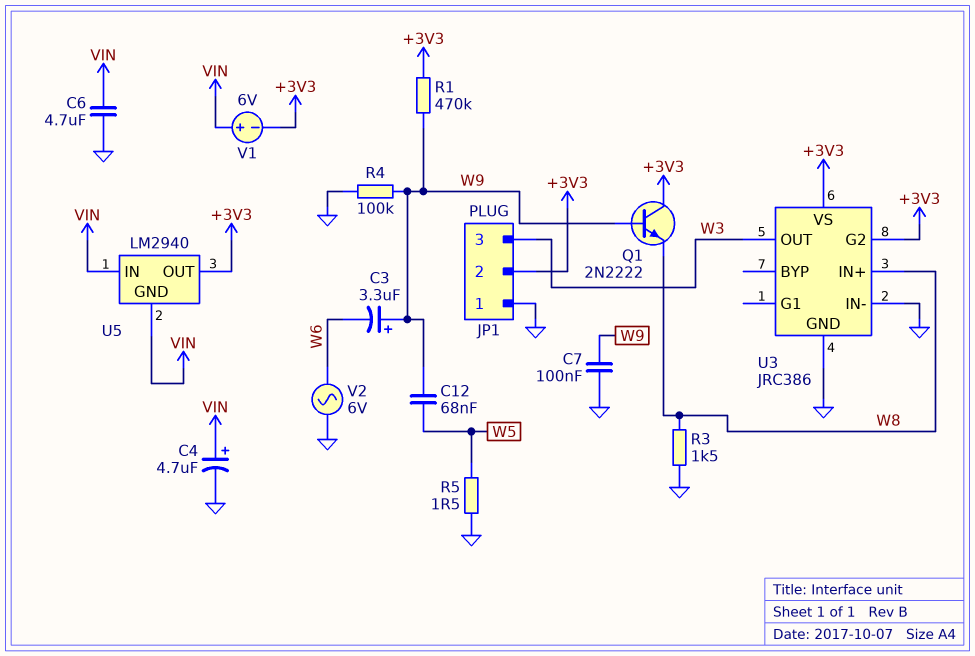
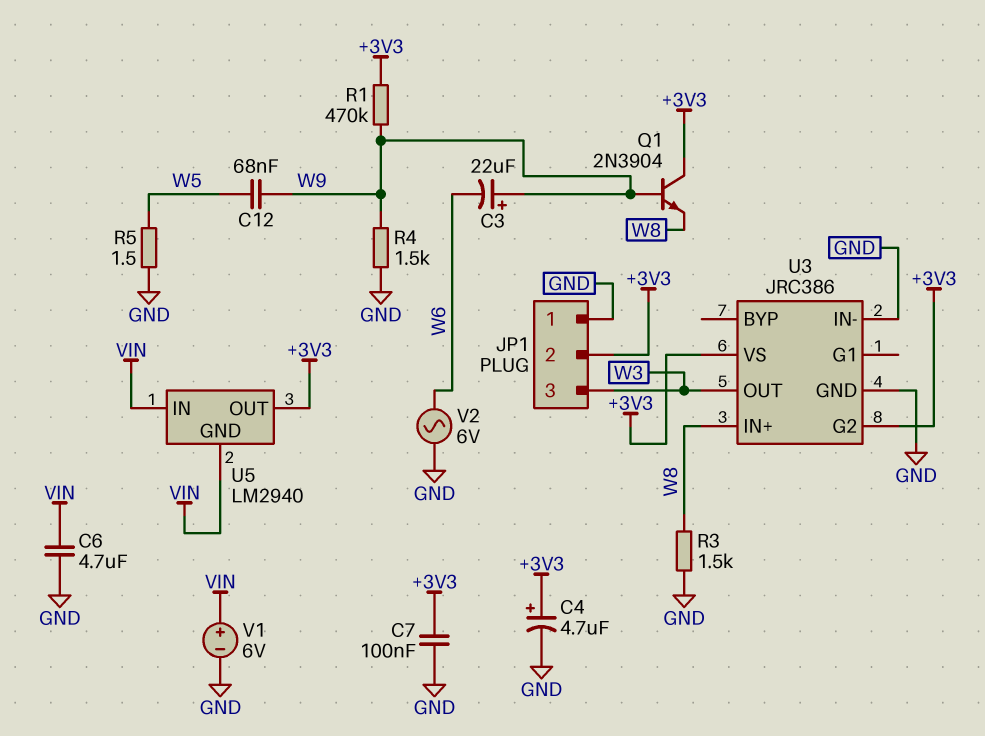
C3: 3.3uF (plus W9, minus W6) -> 22uF (plus W9, minus W6)
C4: 4.7uF (plus VIN, minus GND) -> 4.7uF (plus +3V3, minus GND)
C7: 100nF (GND, W9) -> 100nF (+3V3, GND)
Q1: NPN 2N2222 (B W9, C +3V3, E W8) -> NPN 2N3904 (B W9, C +3V3, E W8)
R4: 100k (GND, W9) -> 1.5k (GND, W9)
V1: 6V (plus VIN, minus +3V3) -> 6V (plus VIN, minus GND)

